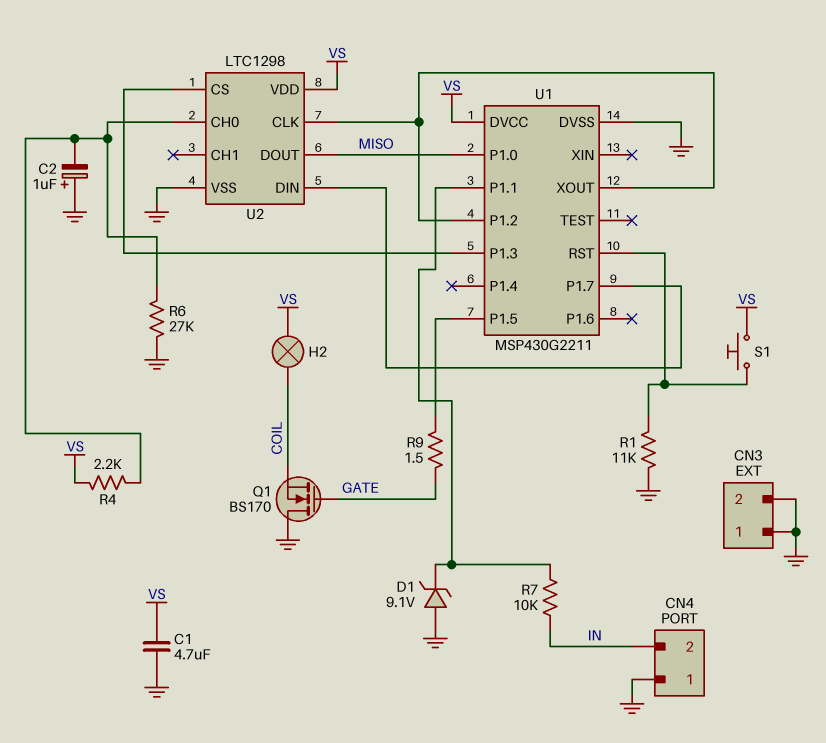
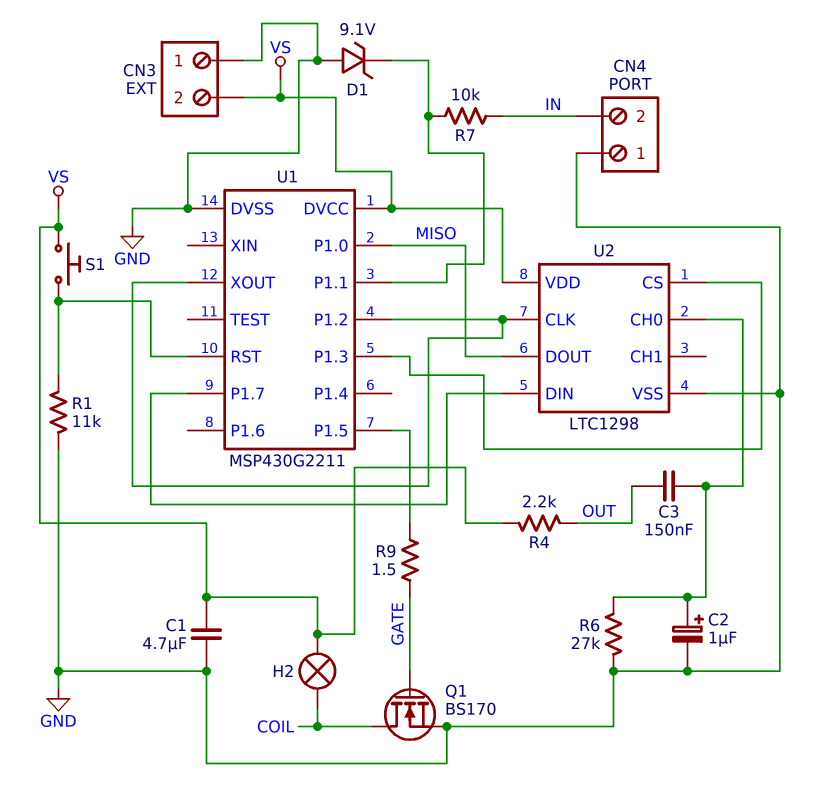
C2: 1uF (plus GND, minus U2/CH0) -> 1uF (plus U2/CH0, minus GND)
C3: none -> 150nF (OUT, U2/CH0)
CN3 pin 2: GND -> VS
Q1: NMOS BS170 (G GATE, D GND, S COIL) -> NMOS BS170 (G GATE, D COIL, S GND)
R4: 2.2k (U2/CH0, VS) -> 2.2k (OUT, VS)

